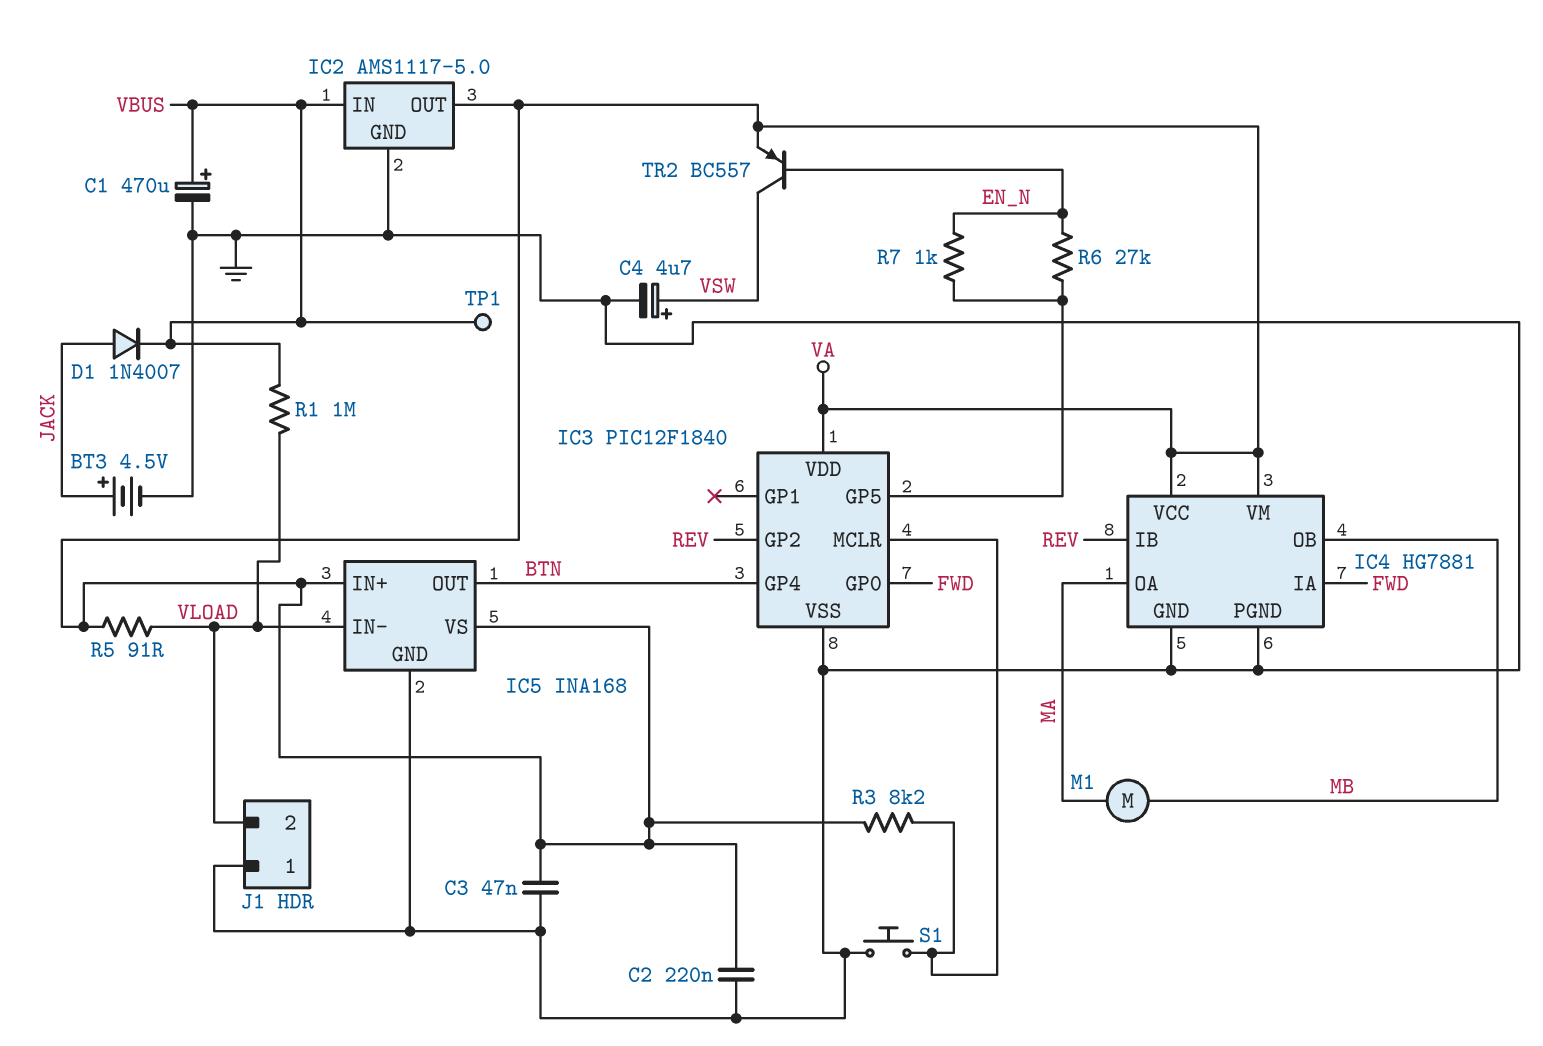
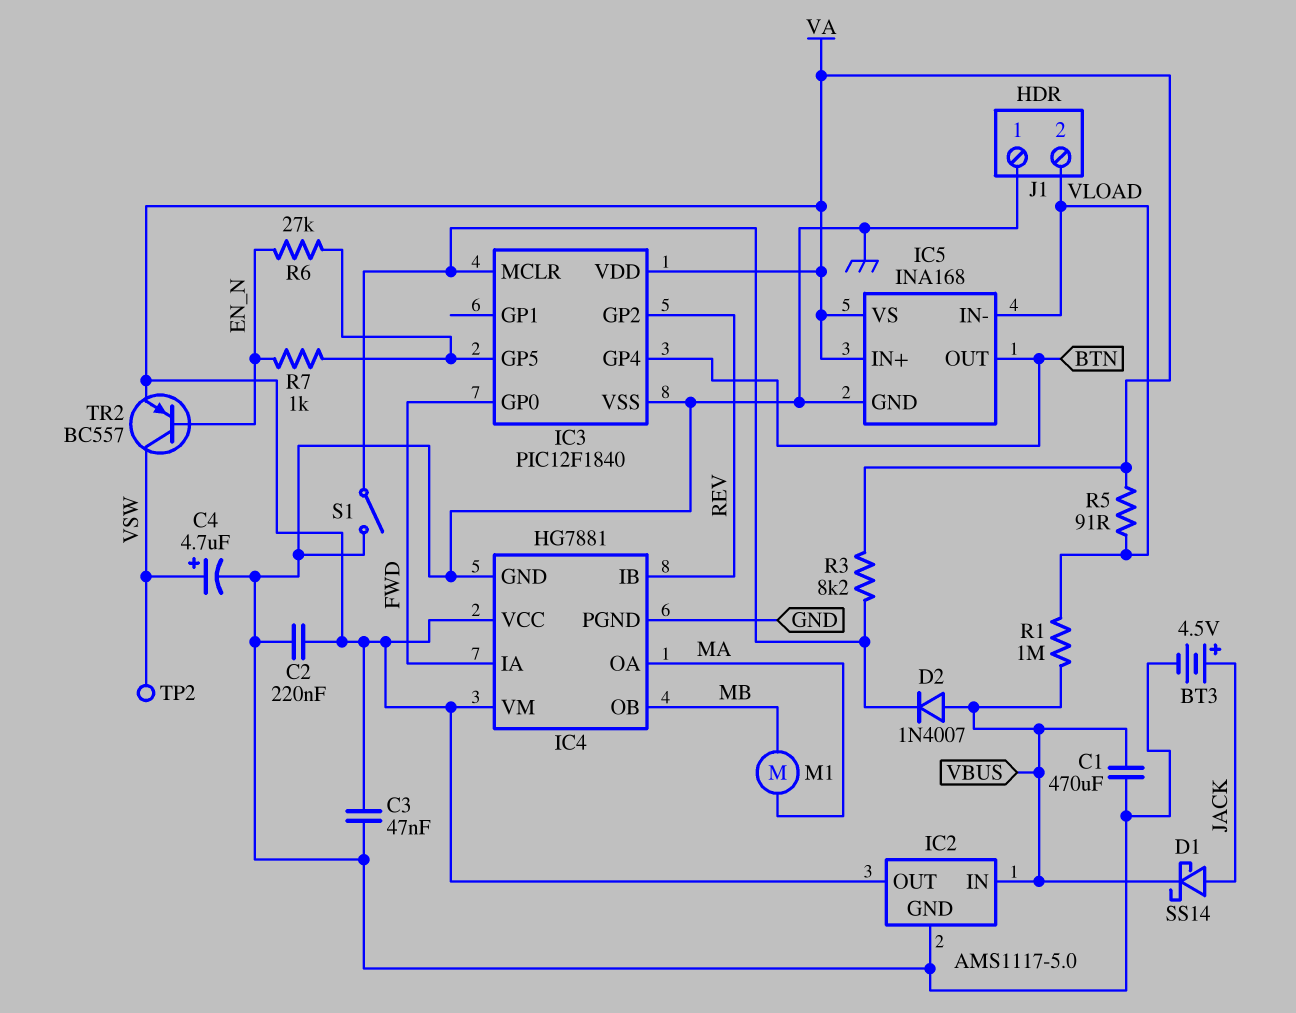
C1: 470uF (plus VBUS, minus GND) -> 470uF (GND, VBUS)
D1: diode 1N4007 (A JACK, K VBUS) -> schottky SS14 (A JACK, K VBUS)
D2: none -> diode 1N4007 (A VBUS, K IC3/MCLR)
S1: button (GND, IC3/MCLR) -> switch (GND, IC3/MCLR)
TP1: test point (VBUS) -> none
TP2: none -> test point (VSW)

